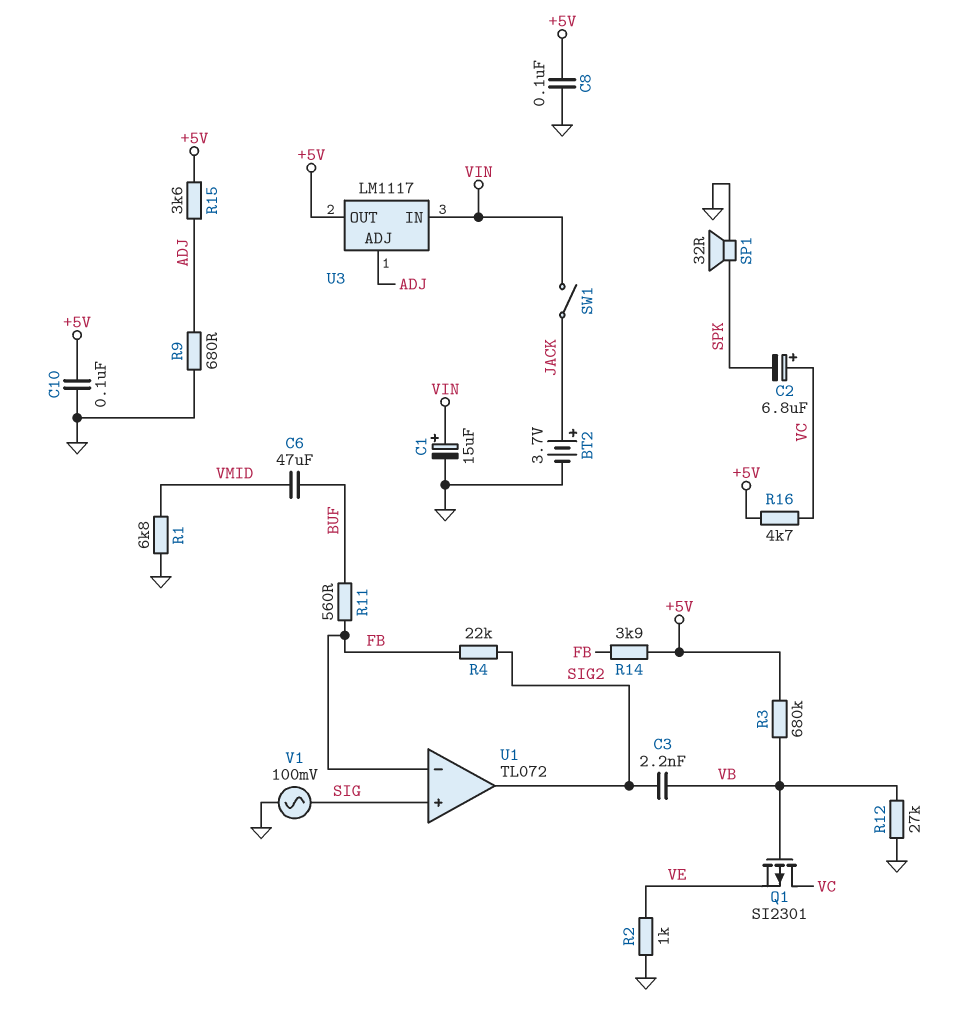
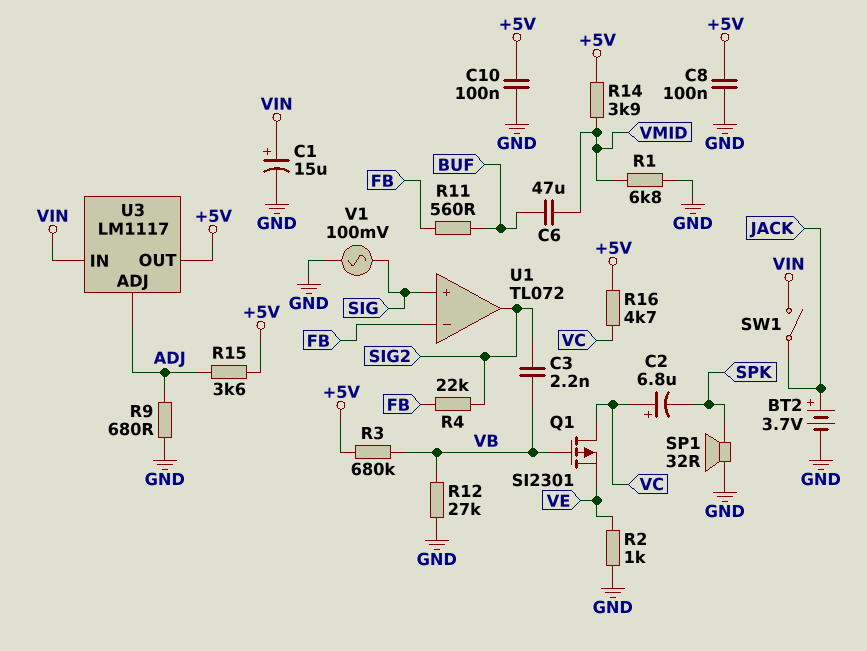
R14: 3.9k (+5V, FB) -> 3.9k (+5V, VMID)

